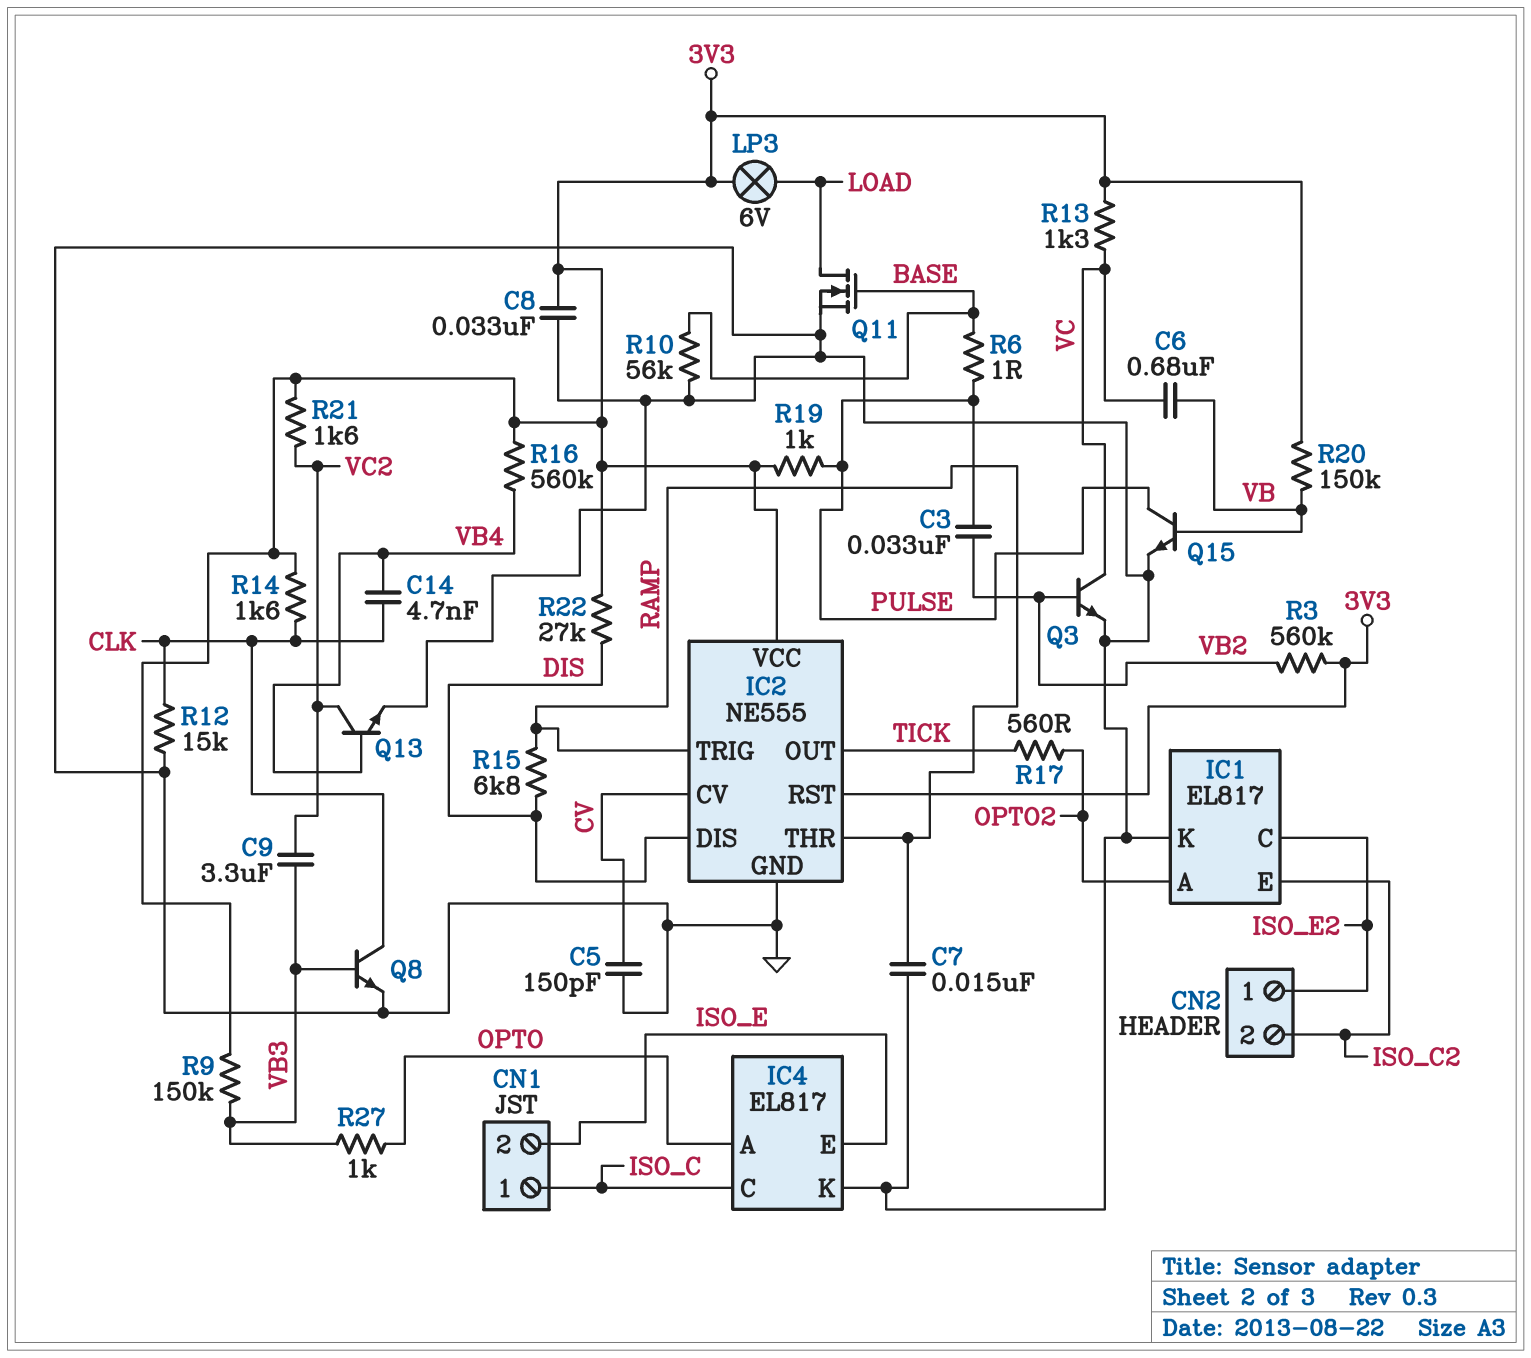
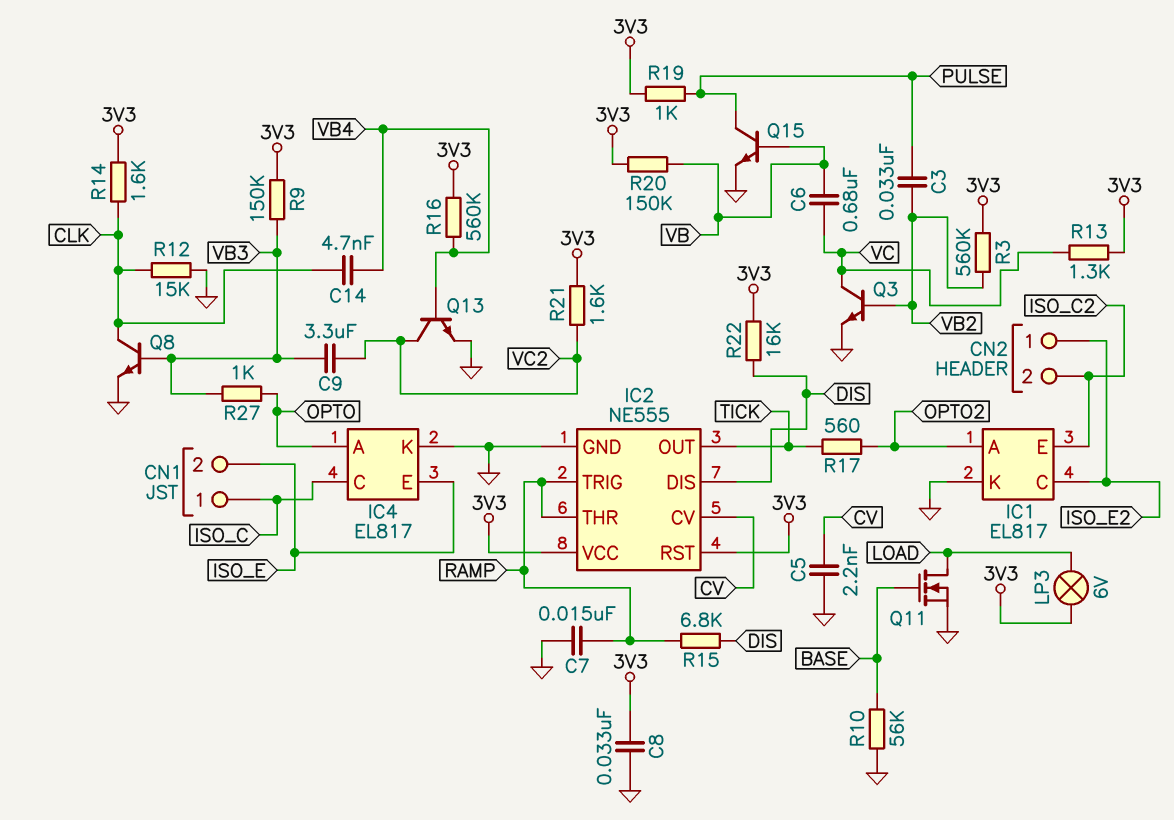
C5: 150pF (CV, GND) -> 2.2nF (CV, GND)
R6: 1 (BASE, PULSE) -> none
R22: 27k (3V3, DIS) -> 16k (3V3, DIS)

